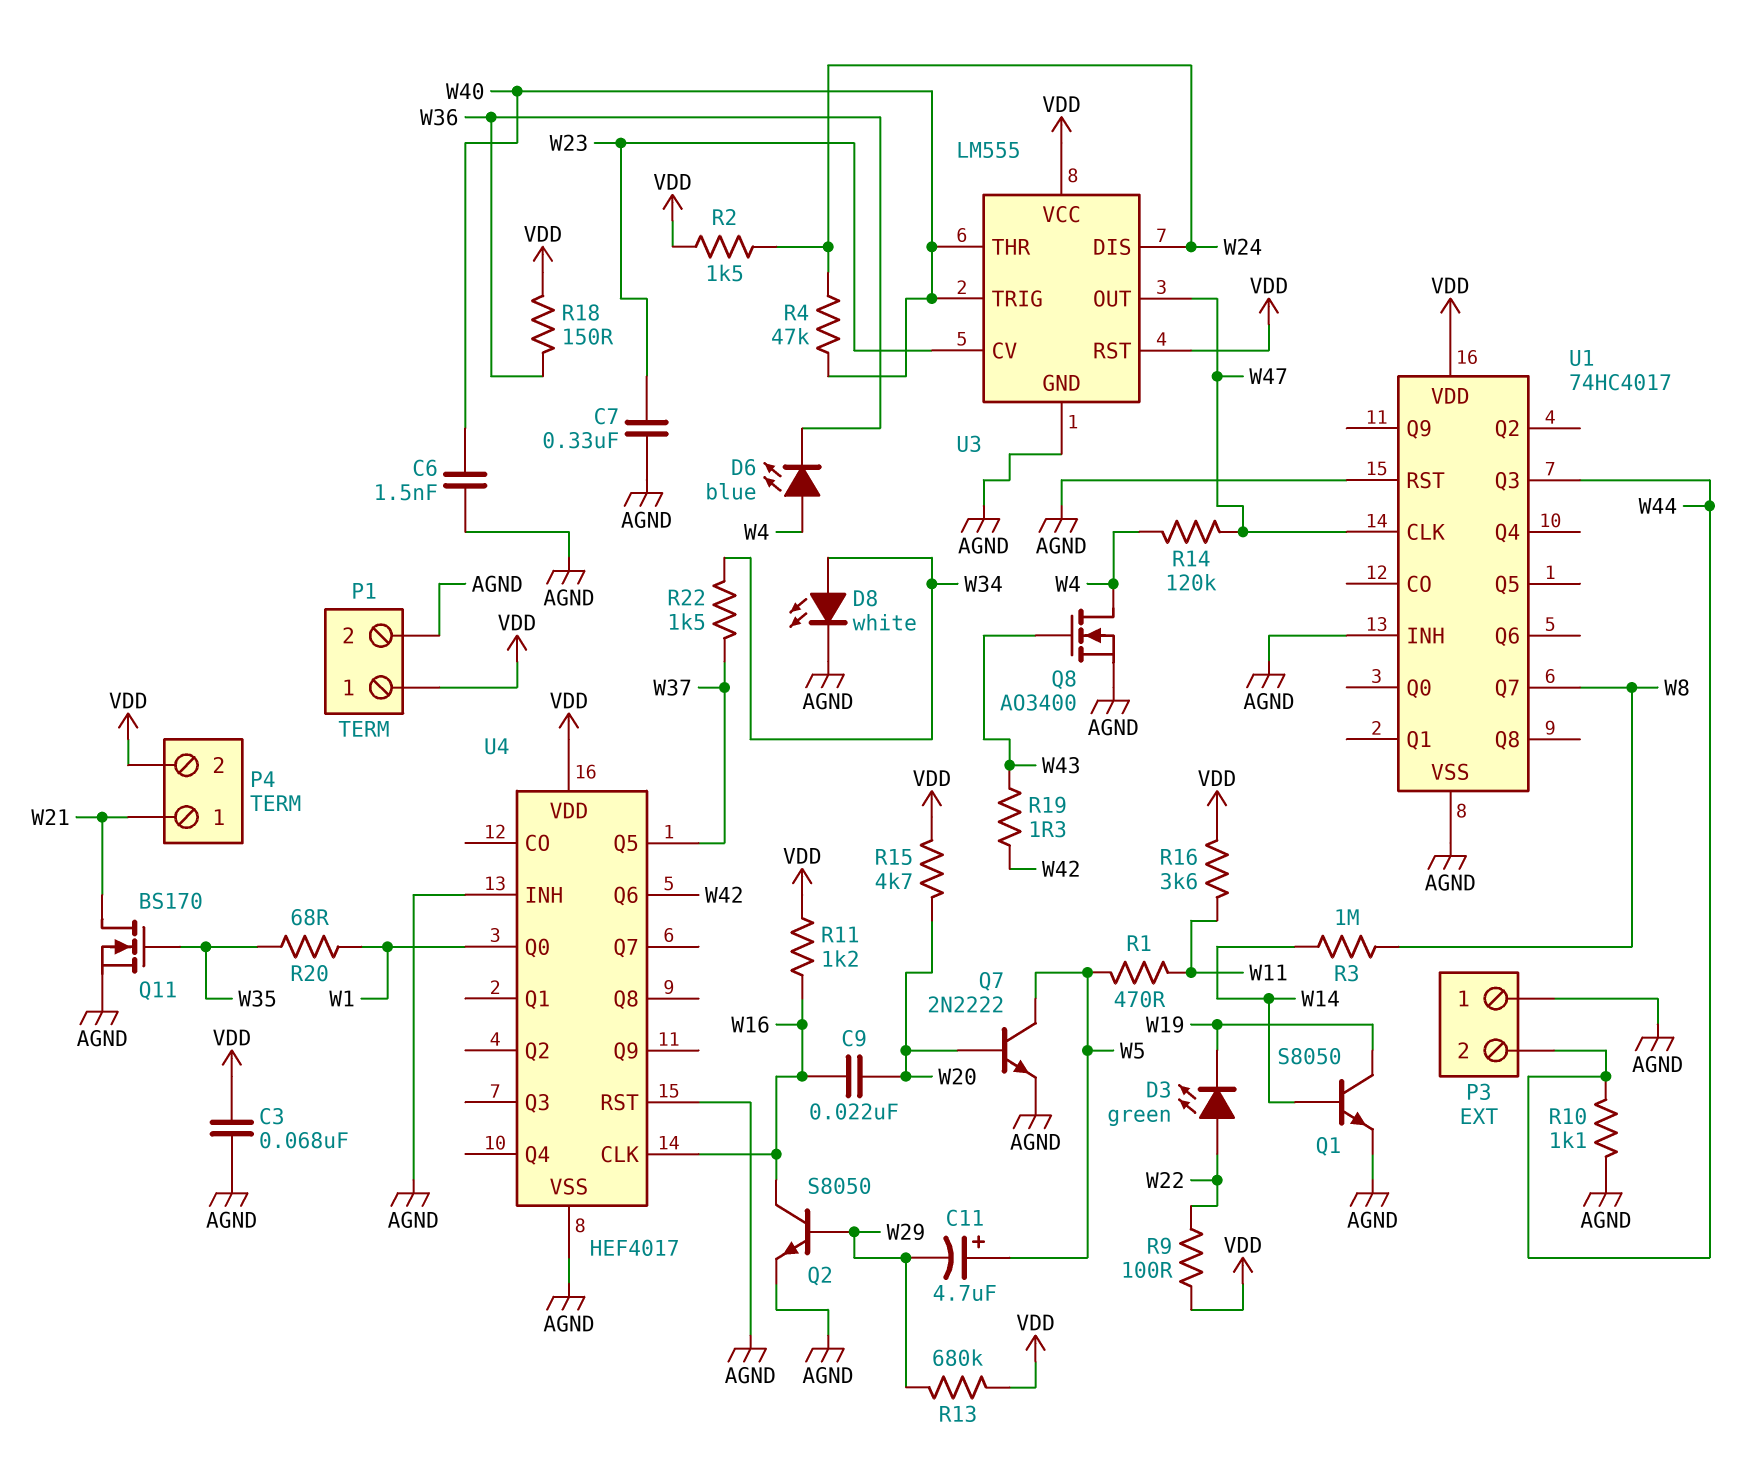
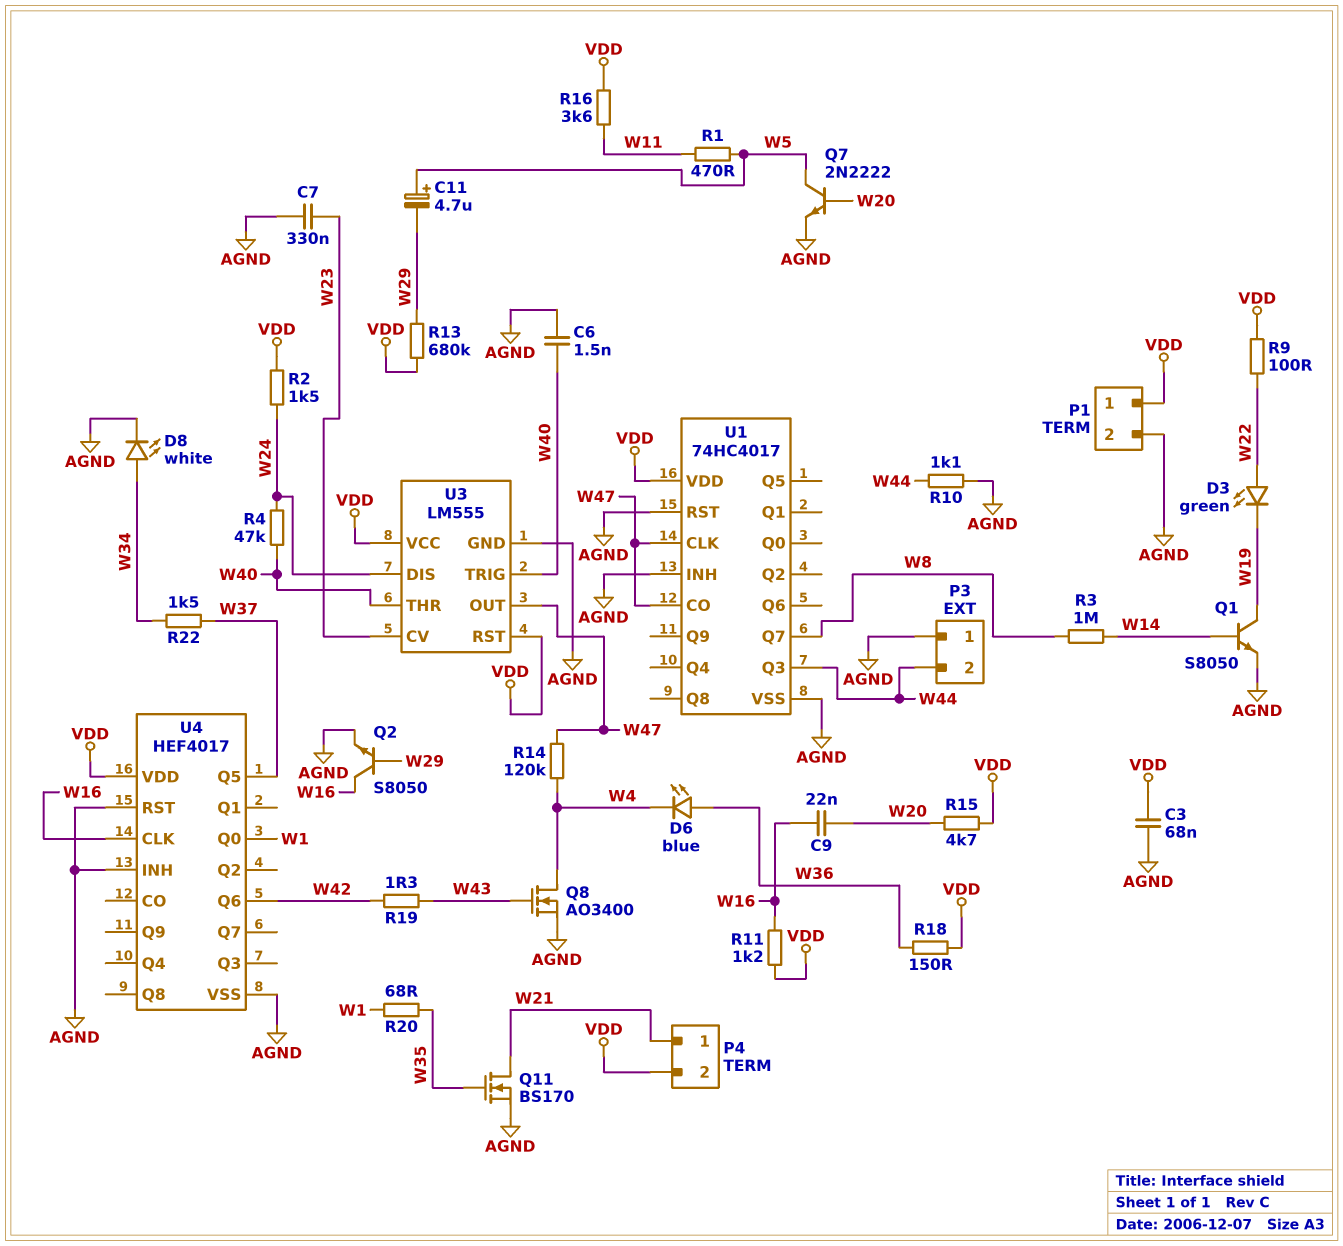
D6: LED blue (A W4, K W36) -> LED blue (A W36, K W4)
U1 pin CO: none -> W47

